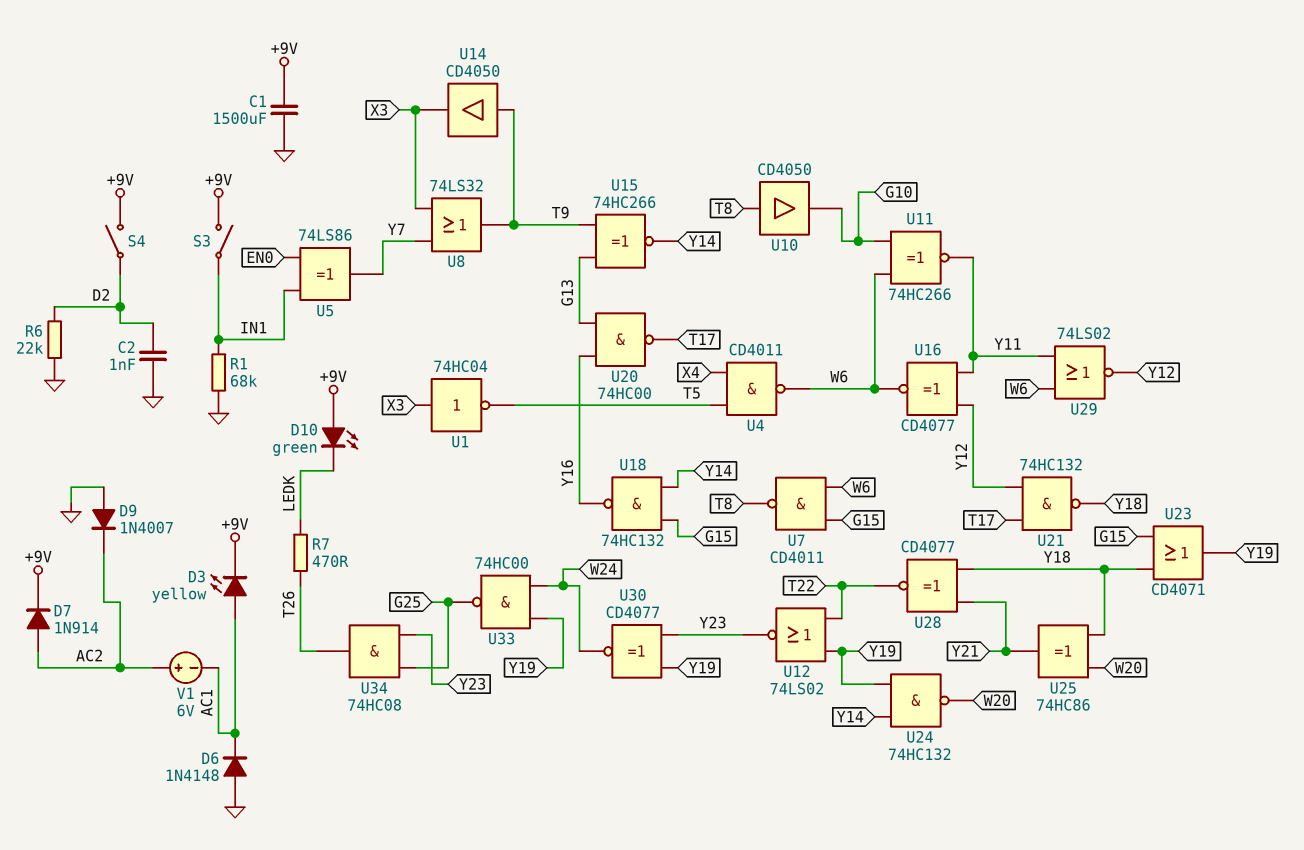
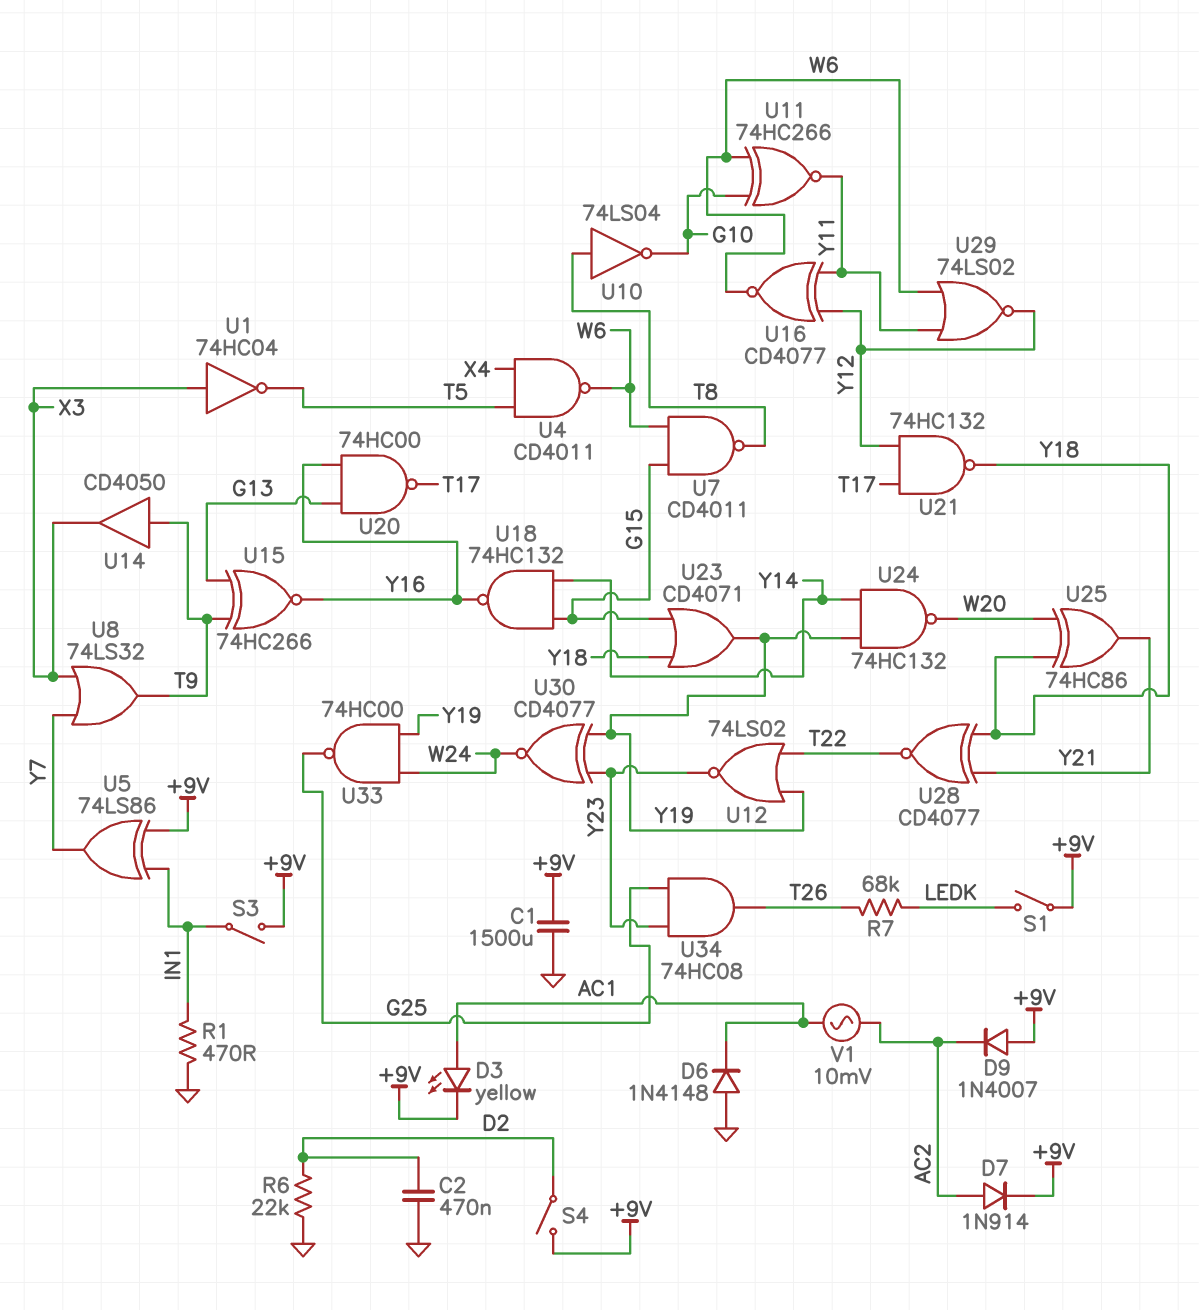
C2: 1nF (D2, GND) -> 470nF (D2, GND)
D9: diode 1N4007 (A GND, K AC2) -> diode 1N4007 (A +9V, K AC2)
D10: LED green (A +9V, K LEDK) -> none
R1: 68k (GND, IN1) -> 470 (GND, IN1)
R7: 470 (LEDK, T26) -> 68k (LEDK, T26)
S1: none -> switch (+9V, LEDK)
U5: XOR 74LS86 (in EN0, in IN1, out Y7) -> XOR 74LS86 (in +9V, in IN1, out Y7)
U10: buffer CD4050 (in T8, out G10) -> NOT 74LS04 (in T8, out G10)
U15: XNOR 74HC266 (in G13, in T9, out Y14) -> XNOR 74HC266 (in G13, in T9, out Y16)
V1: 6V (plus AC2, minus AC1) -> AC 10mV (AC1, AC2)

